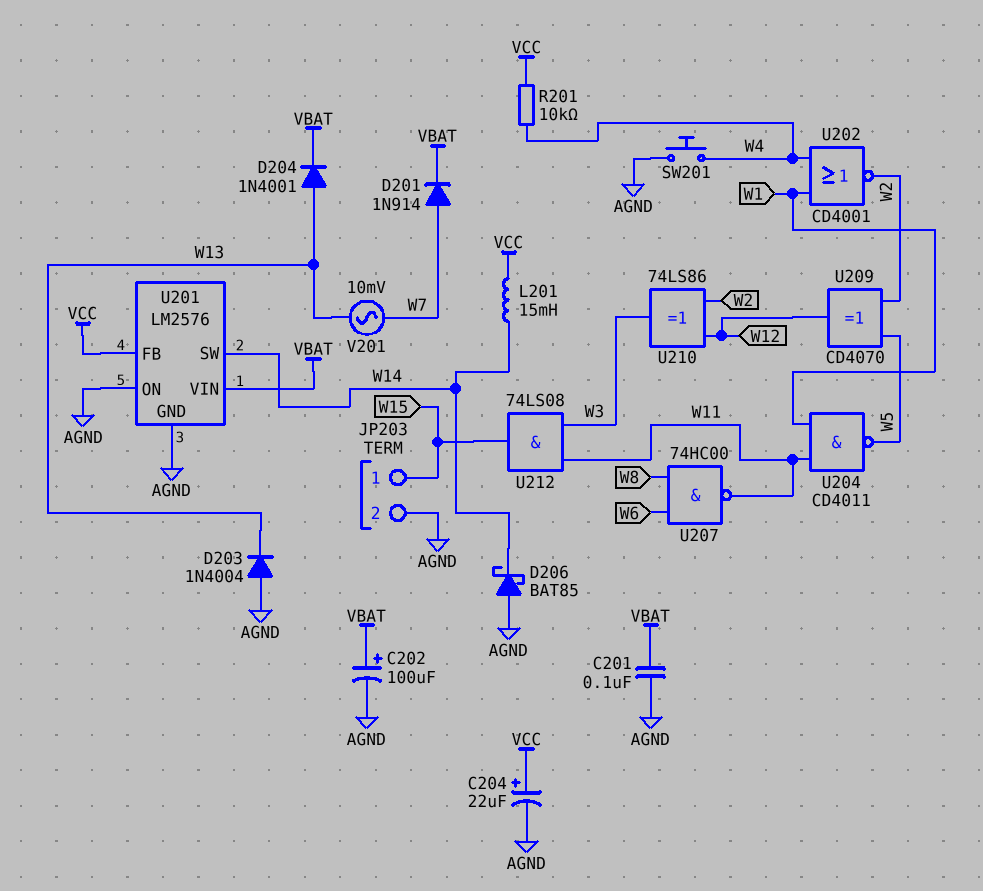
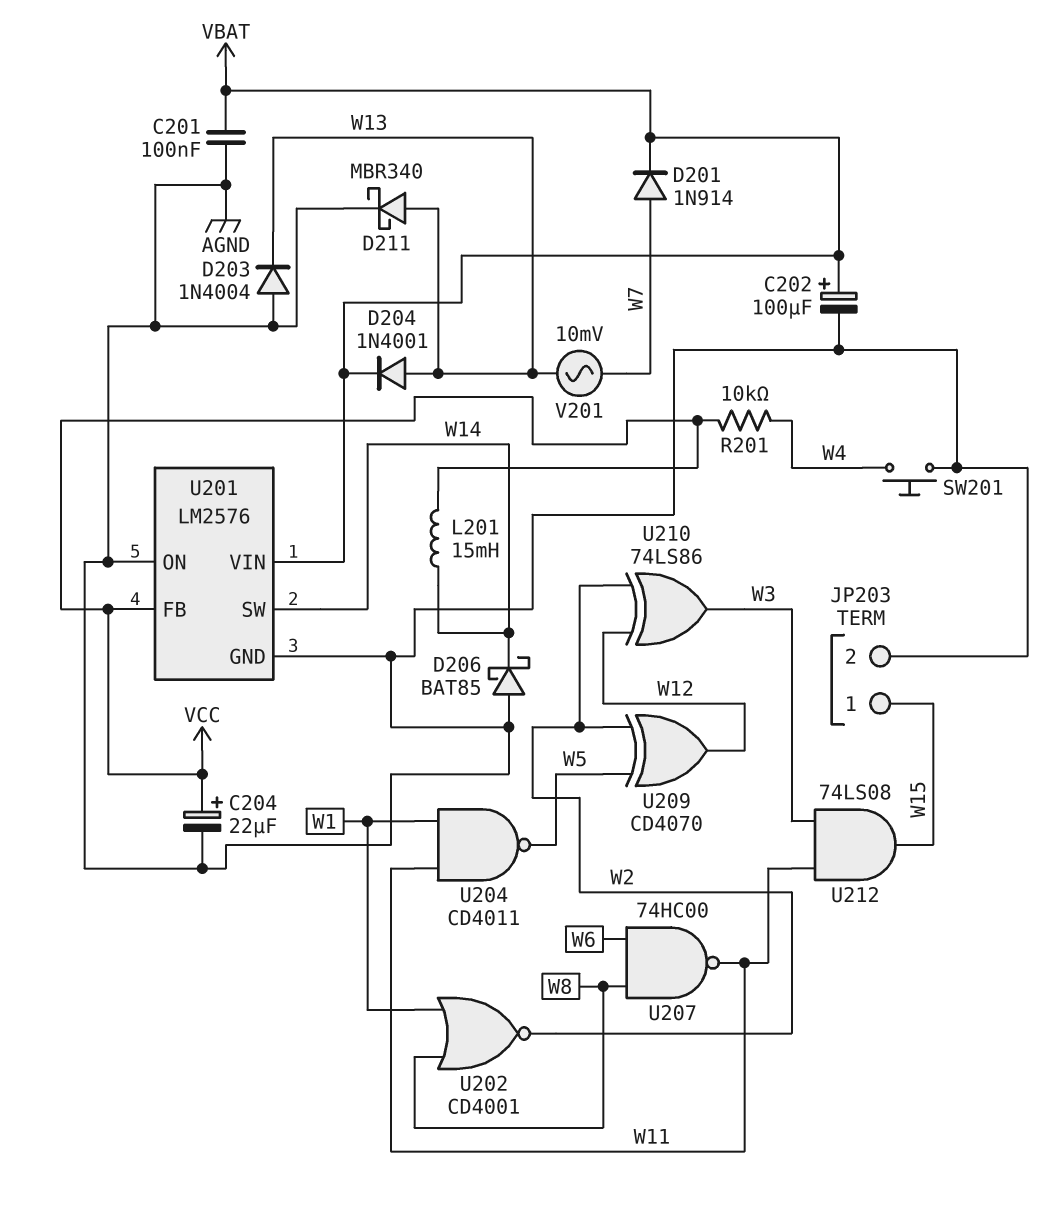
D211: none -> schottky MBR340 (A W13, K AGND)
U202: NOR CD4001 (in W1, in W4, out W2) -> NOR CD4001 (in W1, in W8, out W2)

